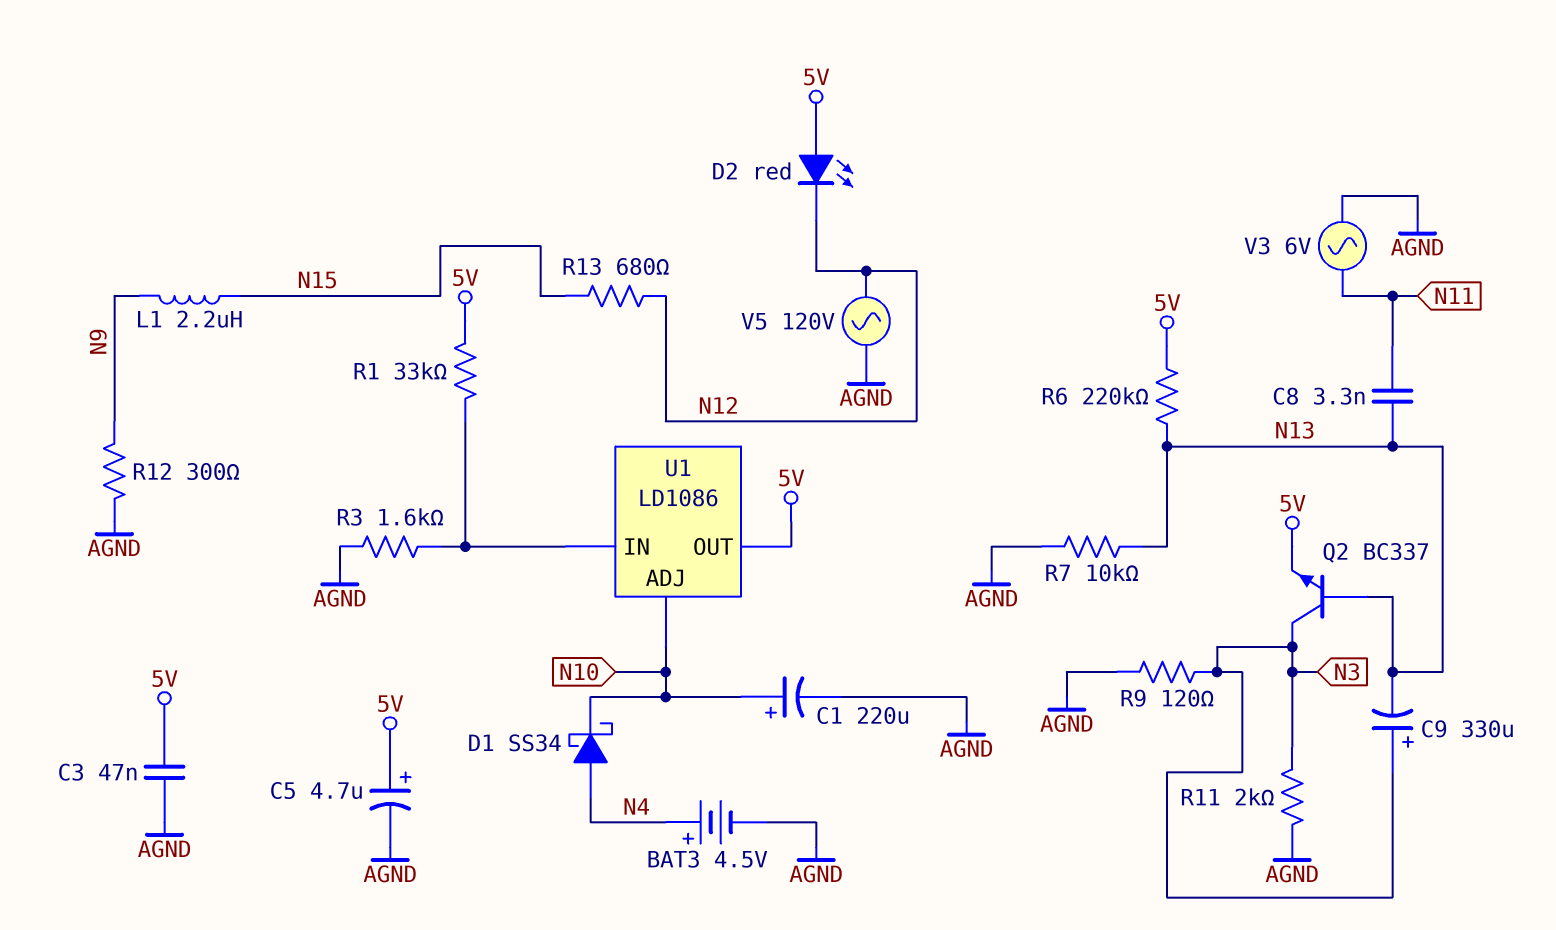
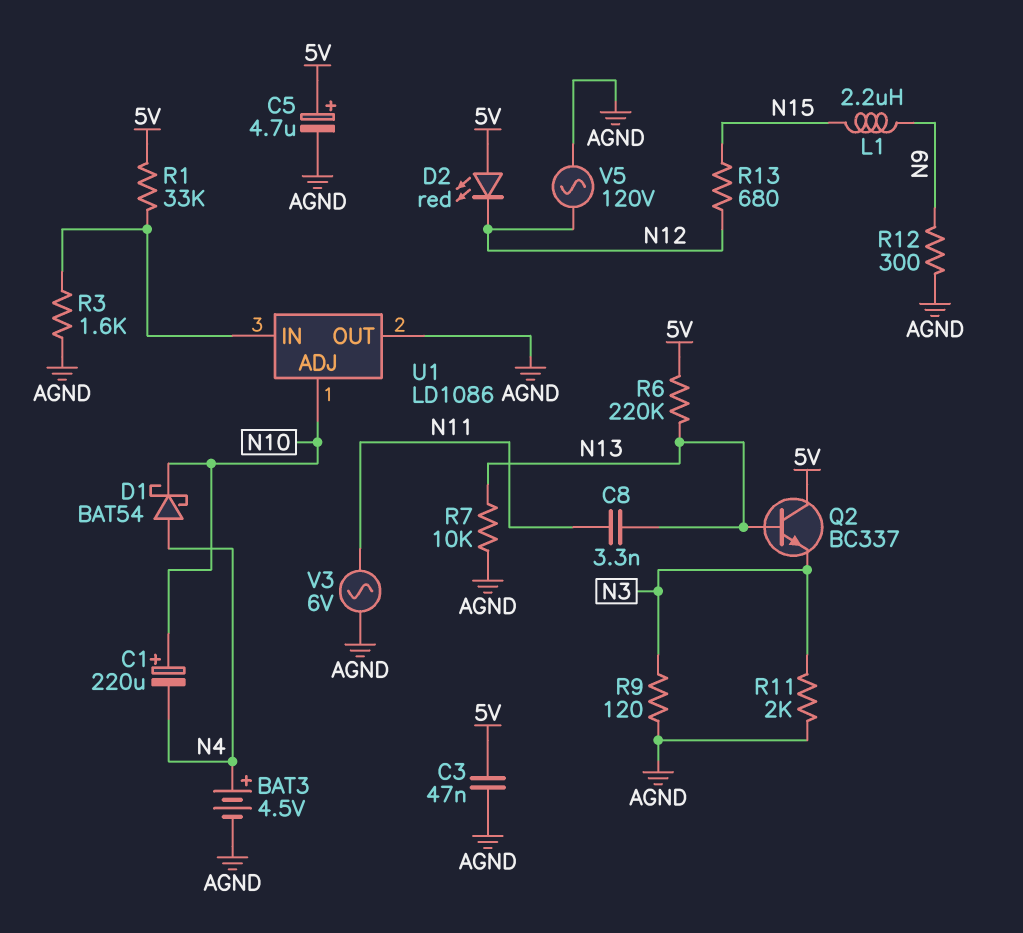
C1: 220uF (plus N10, minus AGND) -> 220uF (plus N10, minus N4)
C9: 330uF (plus N3, minus N13) -> none
D1: schottky SS34 (A N4, K N10) -> schottky BAT54 (A N4, K N10)
Q2: NPN BC337 (B N13, C N3, E 5V) -> NPN BC337 (B N13, C 5V, E N3)
U1 pin OUT: 5V -> AGND

